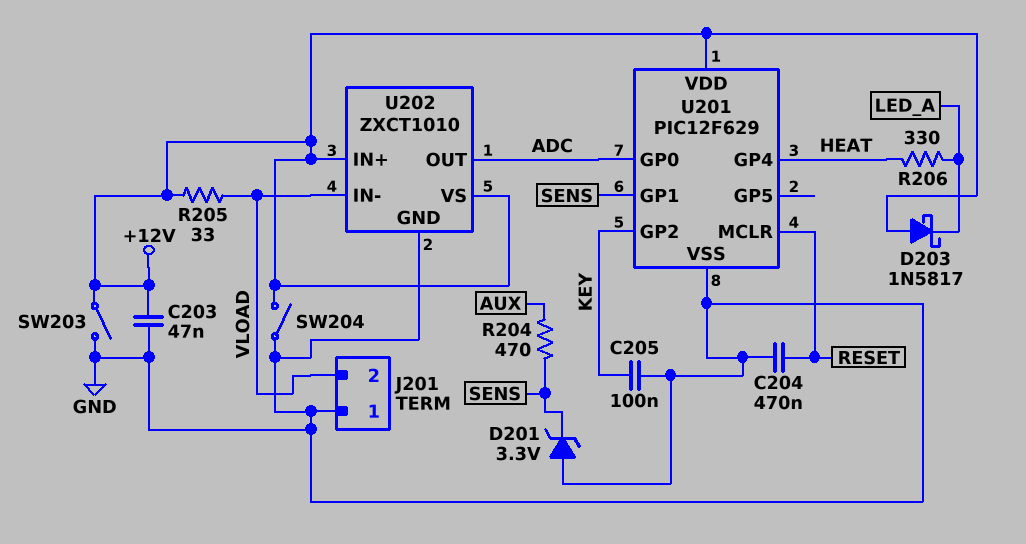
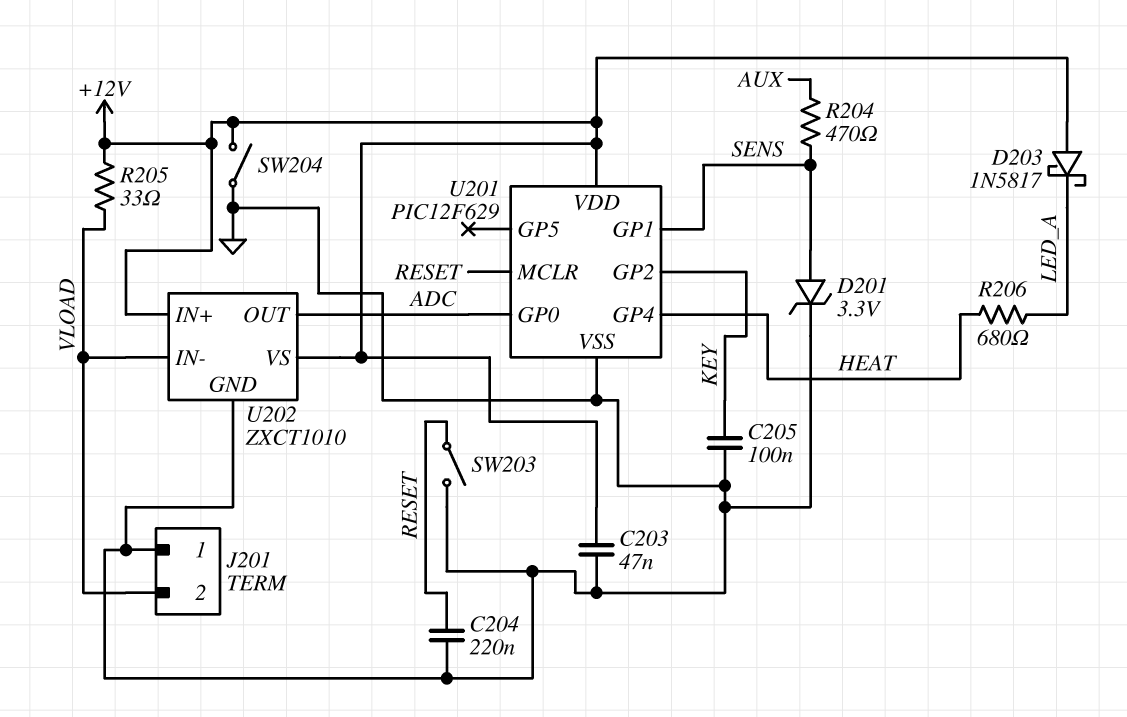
C204: 470nF (GND, RESET) -> 220nF (GND, RESET)
D201: zener 3.3V (A GND, K SENS) -> zener 3.3V (A SENS, K GND)
R206: 330 (HEAT, LED_A) -> 680 (HEAT, LED_A)
SW203: switch (+12V, GND) -> switch (GND, RESET)

